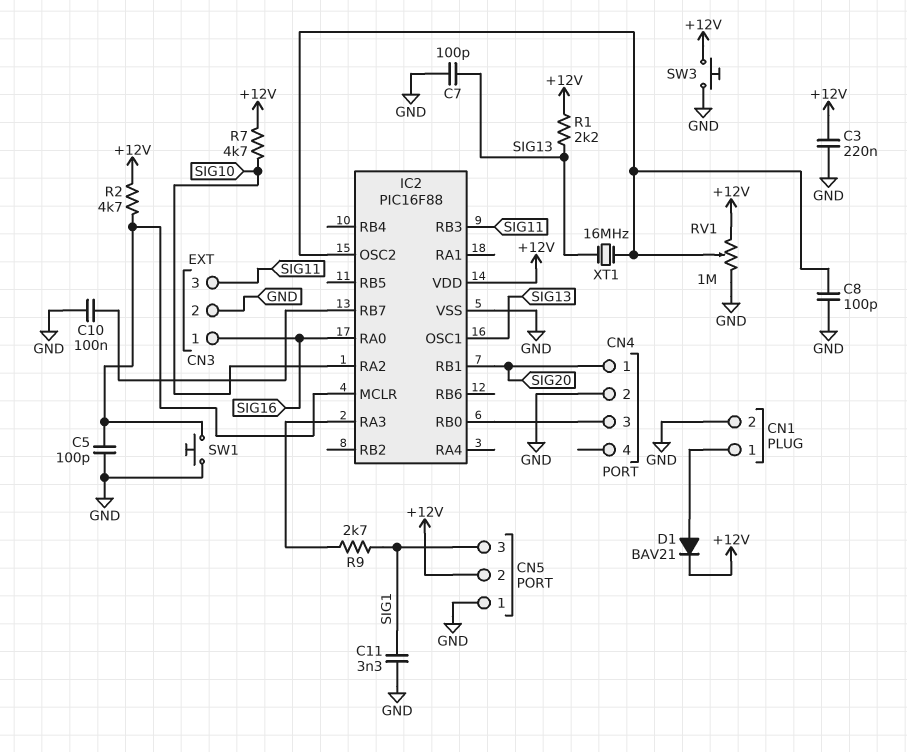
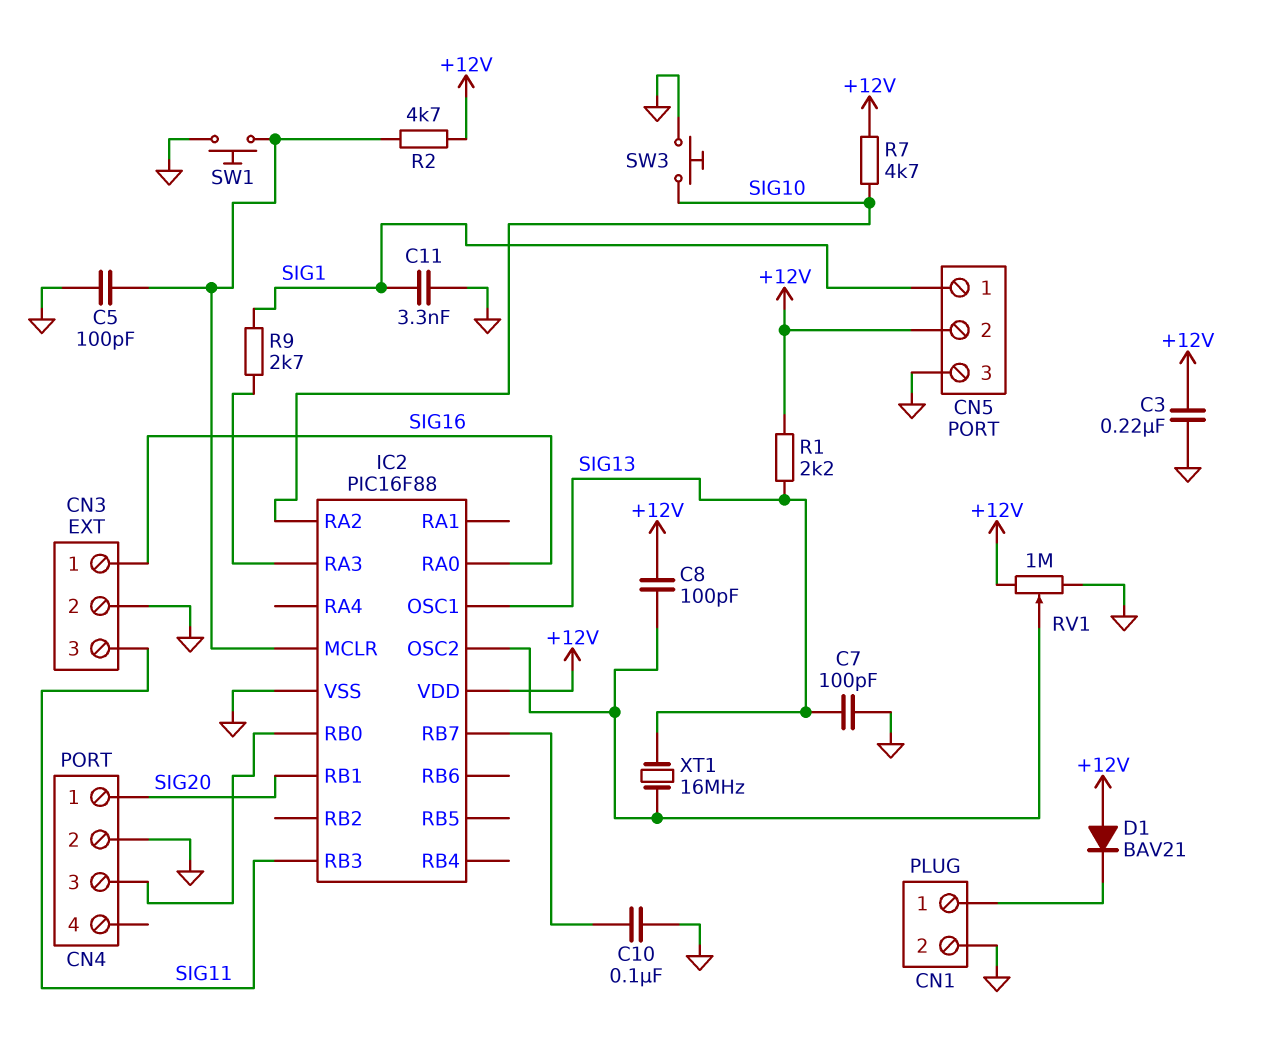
C8: 100pF (GND, IC2/OSC2) -> 100pF (+12V, IC2/OSC2)
CN5 pin 1: GND -> SIG1
CN5 pin 3: SIG1 -> GND
D1: diode BAV21 (A CN1/1, K +12V) -> diode BAV21 (A +12V, K CN1/1)
SW3: button (+12V, GND) -> button (GND, SIG10)

